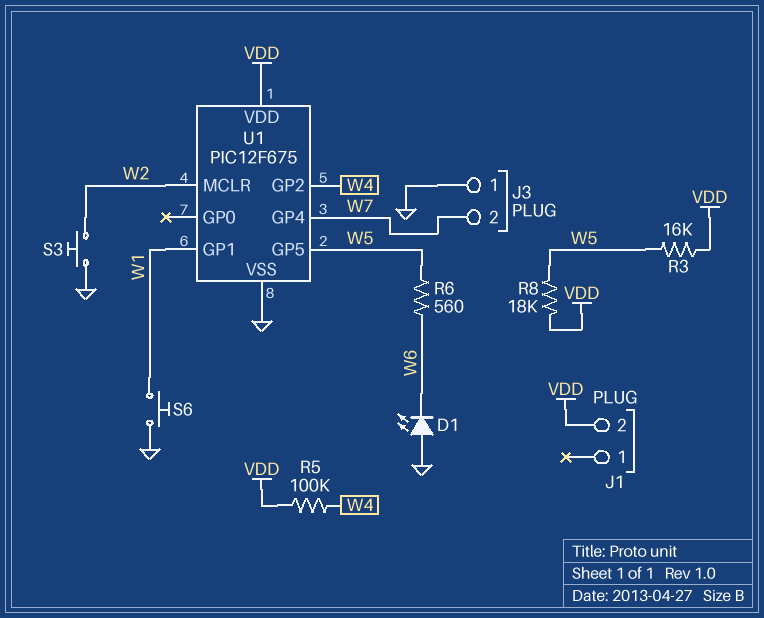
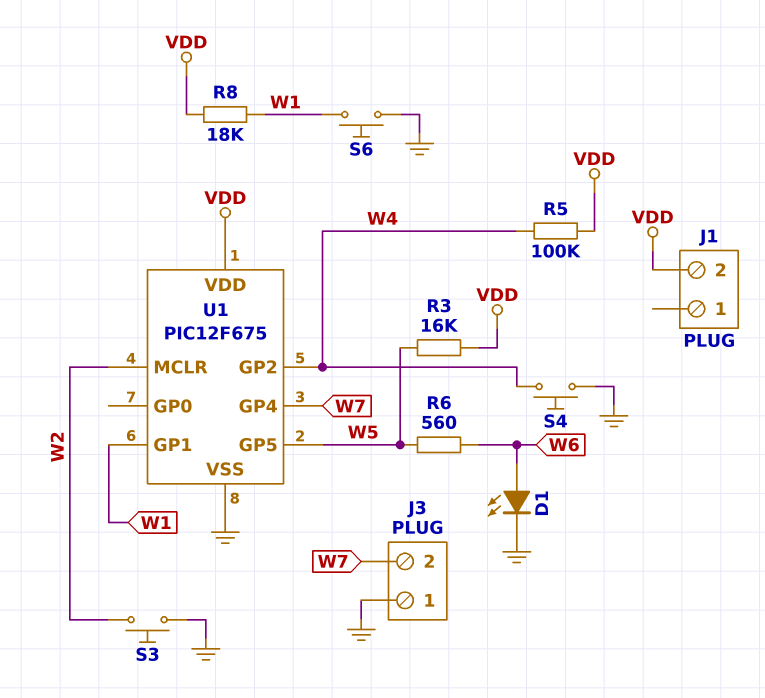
D1: LED (A GND, K W6) -> LED (A W6, K GND)
R8: 18k (VDD, W5) -> 18k (VDD, W1)
S4: none -> button (GND, W4)

